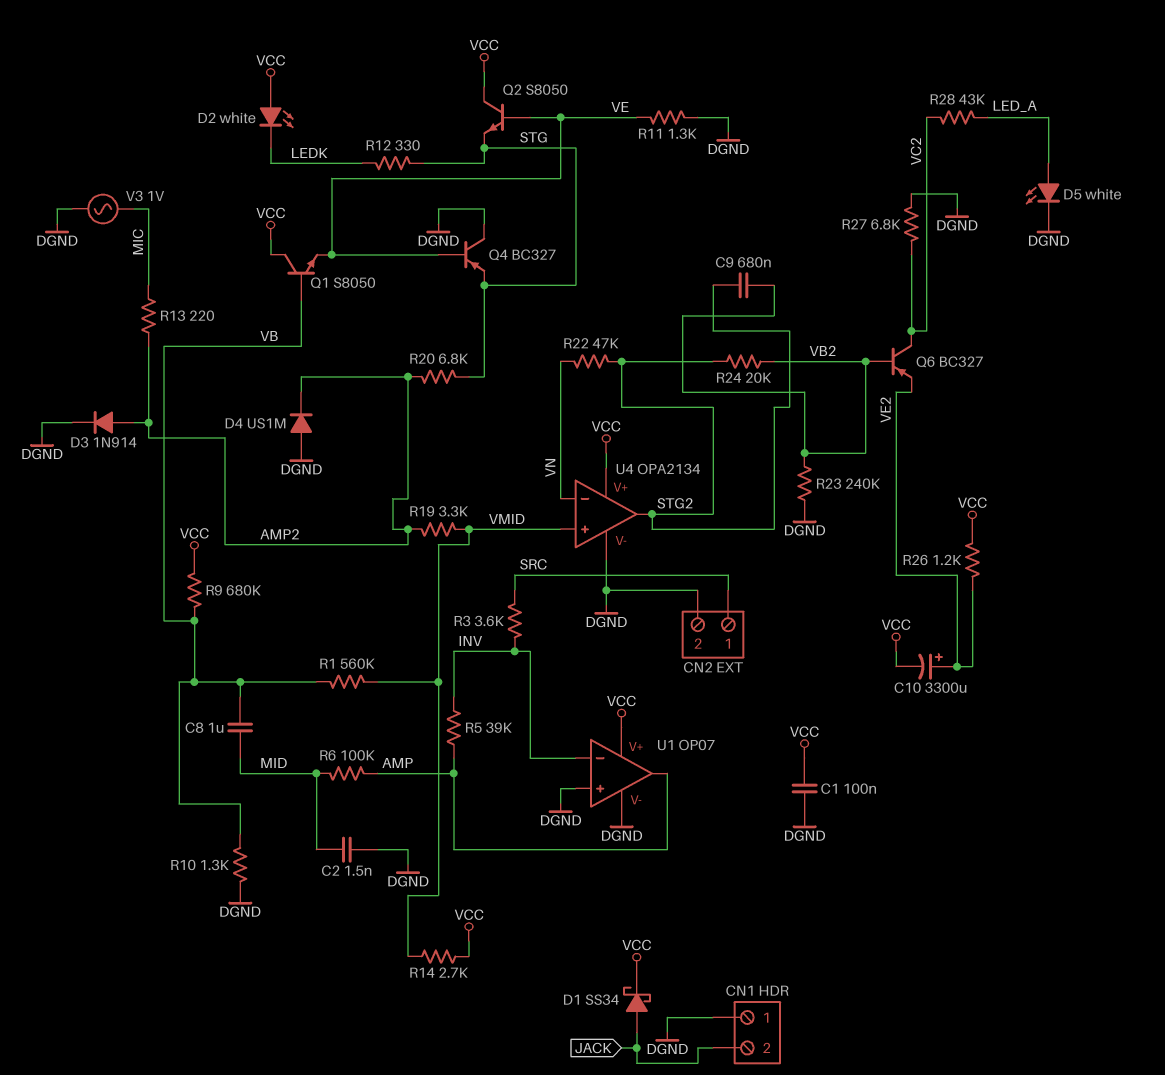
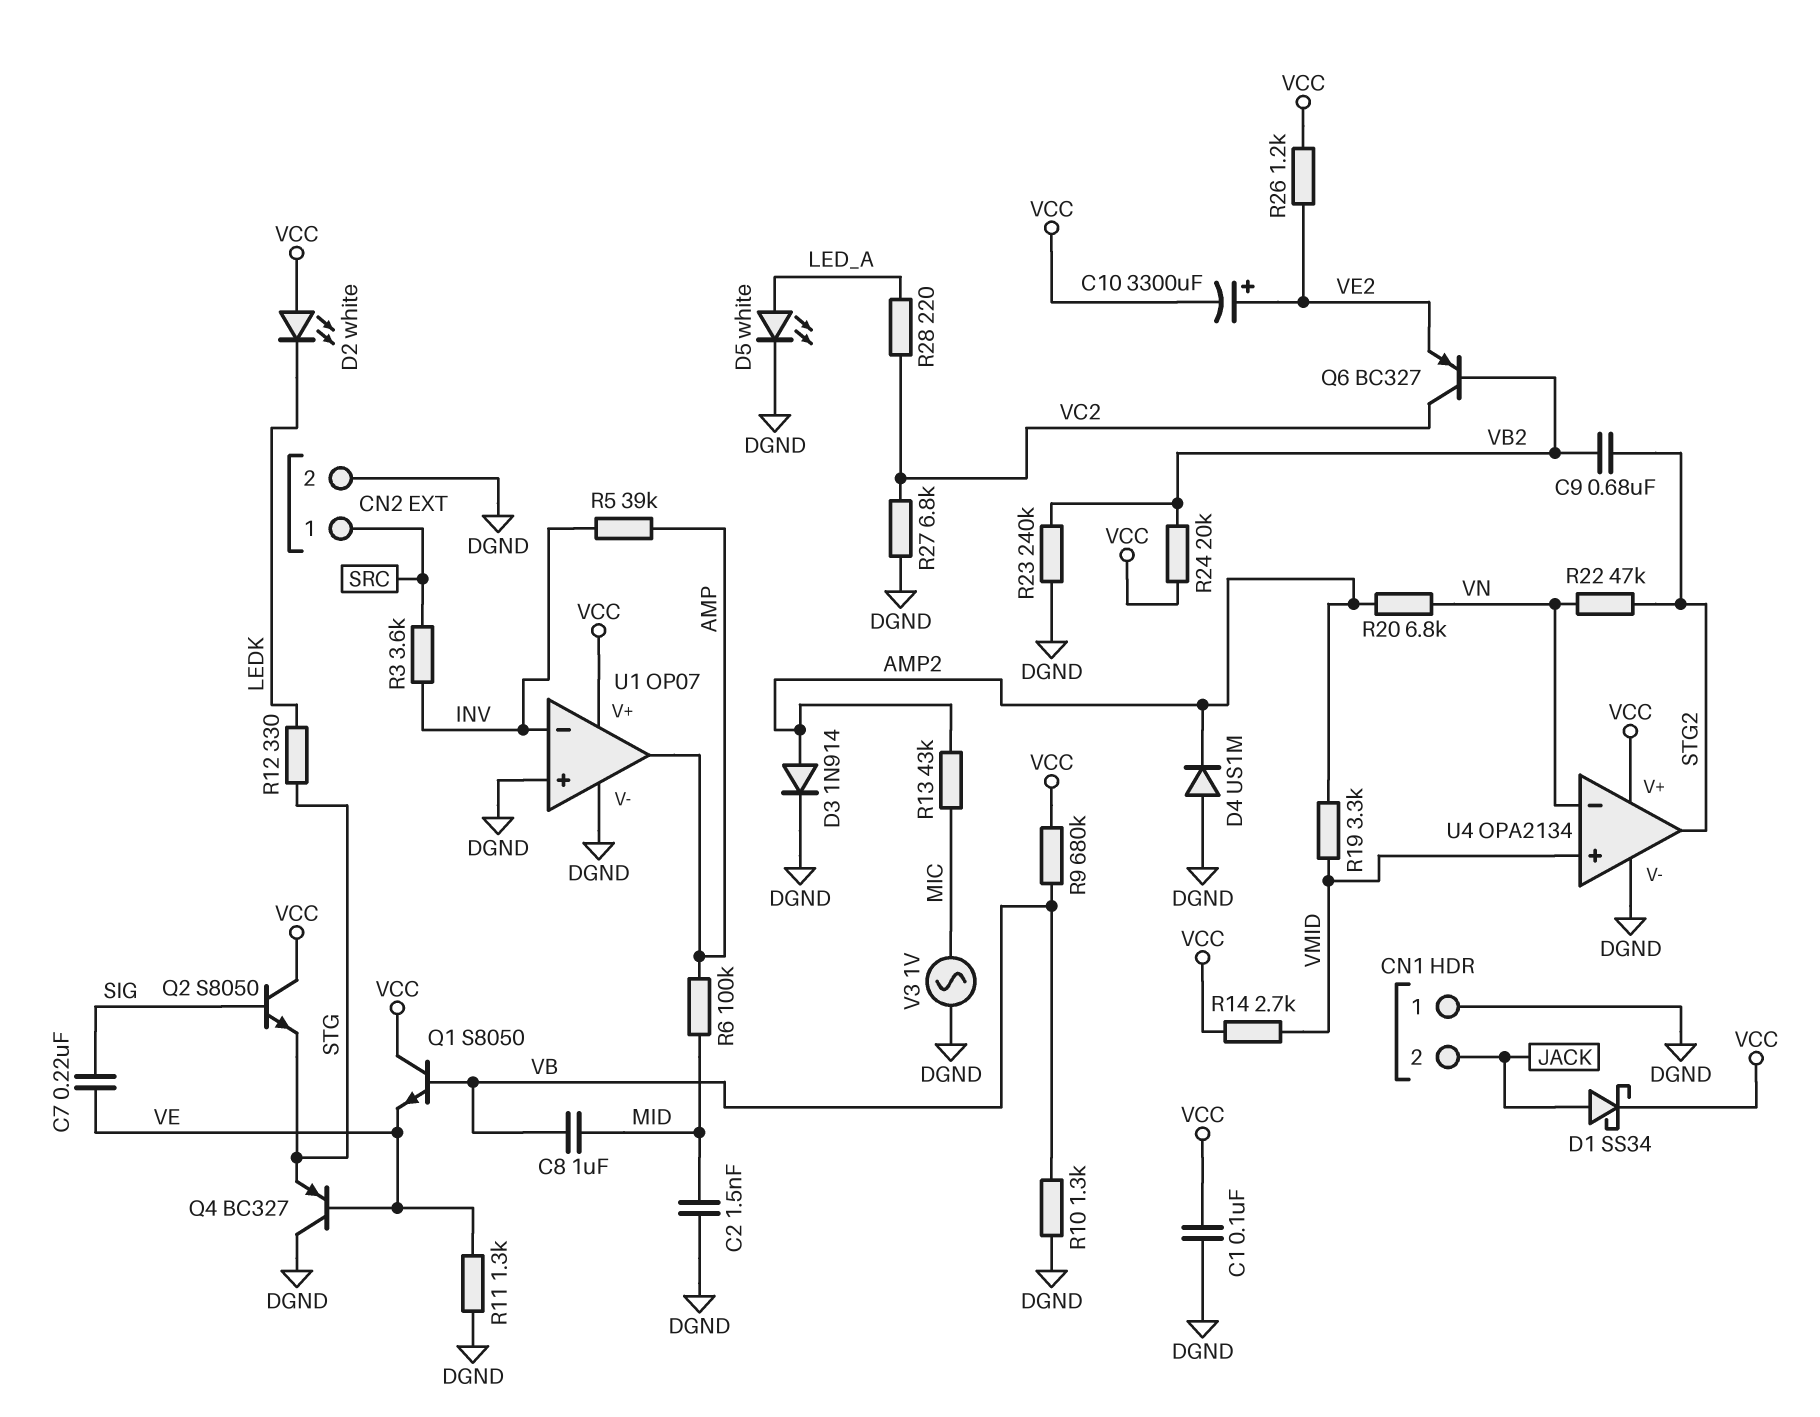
C7: none -> 220nF (SIG, VE)
Q2: NPN S8050 (B VE, C VCC, E STG) -> NPN S8050 (B SIG, C VCC, E STG)
R1: 560k (VB, VMID) -> none
R13: 220 (AMP2, MIC) -> 43k (AMP2, MIC)
R20: 6.8k (AMP2, STG) -> 6.8k (AMP2, VN)
R24: 20k (STG2, VB2) -> 20k (VB2, VCC)
R28: 43k (LED_A, VC2) -> 220 (LED_A, VC2)

